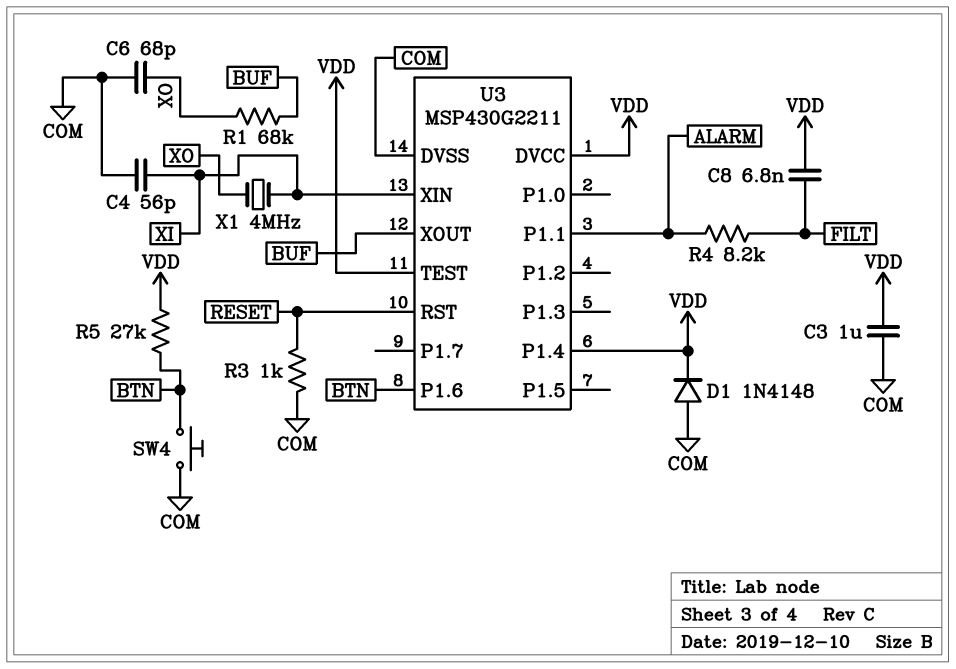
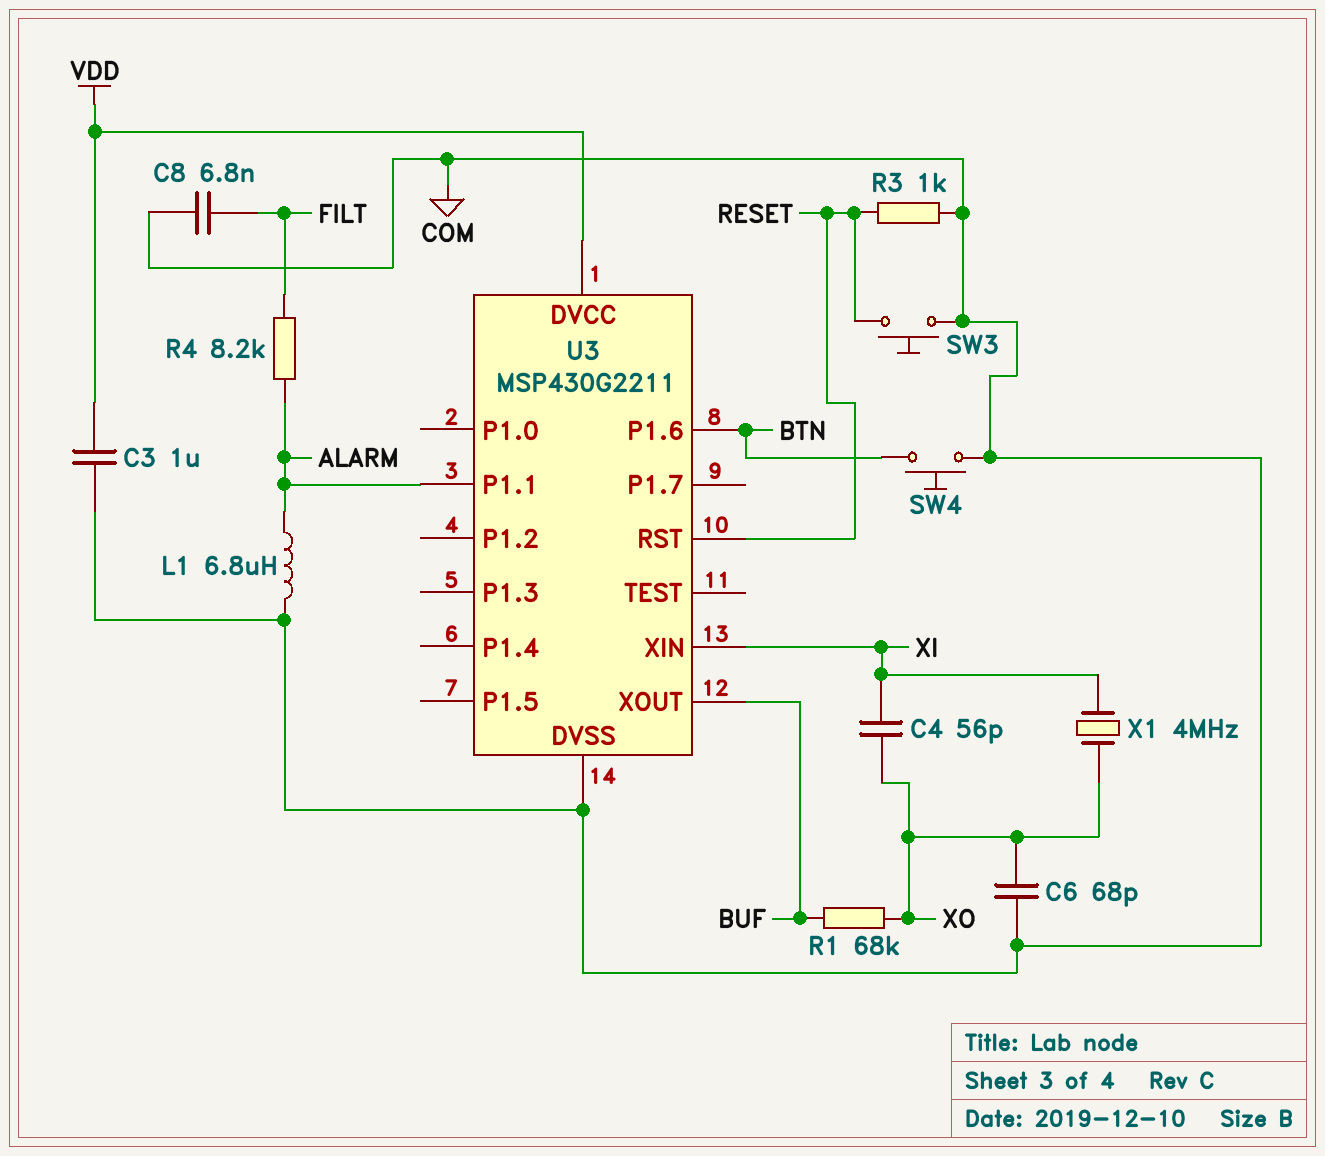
C4: 56pF (COM, XI) -> 56pF (XI, XO)
C8: 6.8nF (FILT, VDD) -> 6.8nF (COM, FILT)
D1: diode 1N4148 (A COM, K VDD) -> none
L1: none -> 6.8uH (ALARM, COM)
R5: 27k (BTN, VDD) -> none
SW3: none -> button (COM, RESET)
U3 pin P1.4: VDD -> none
U3 pin TEST: VDD -> none

